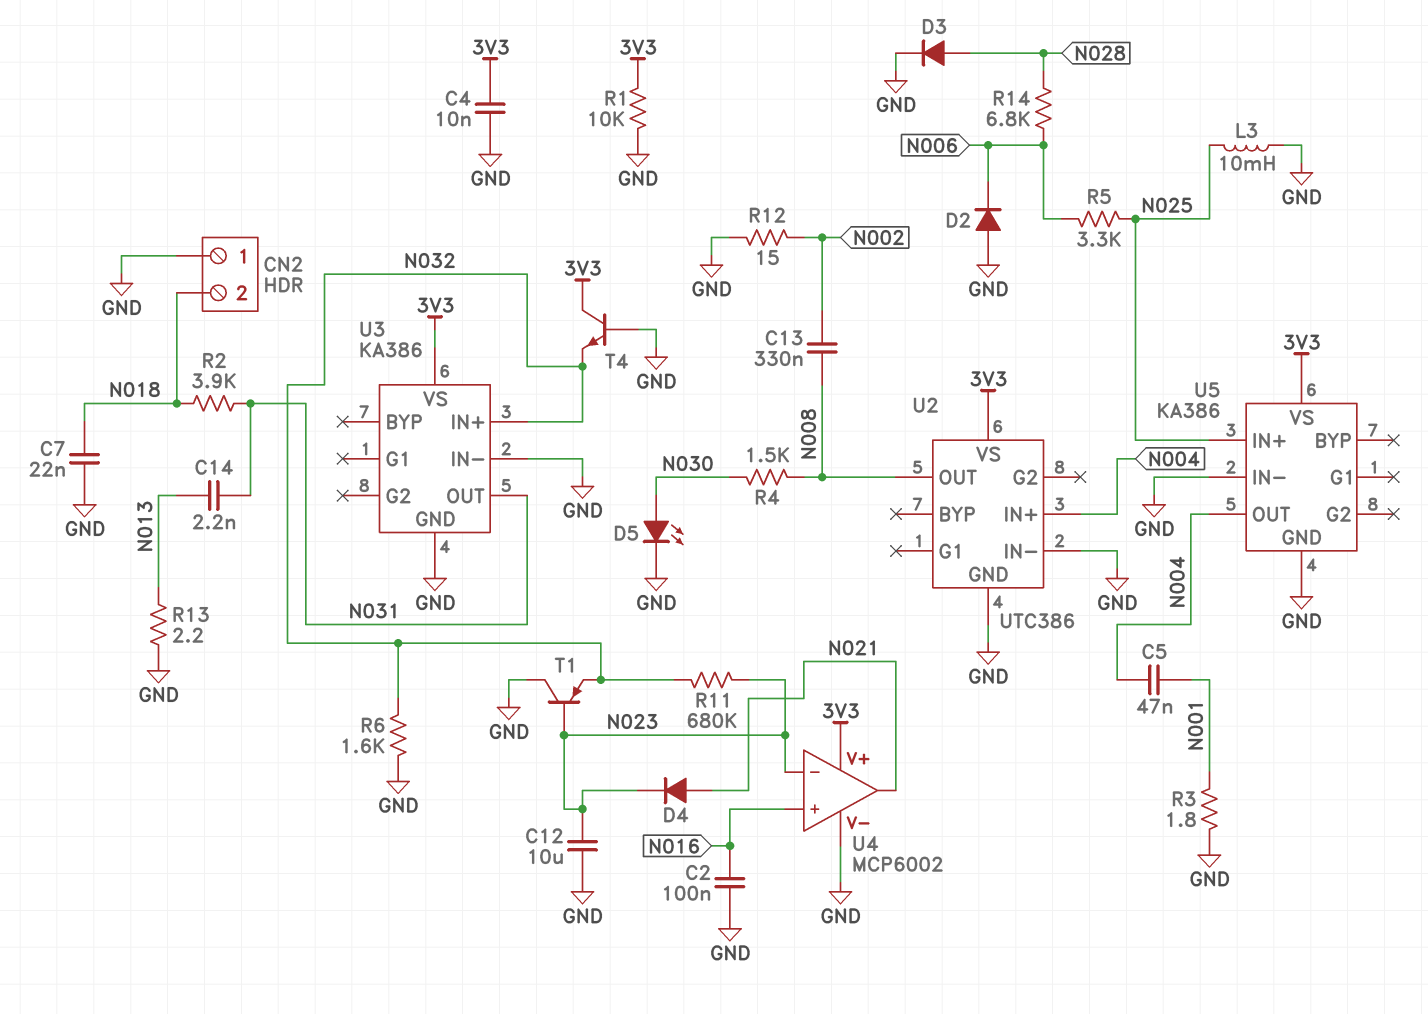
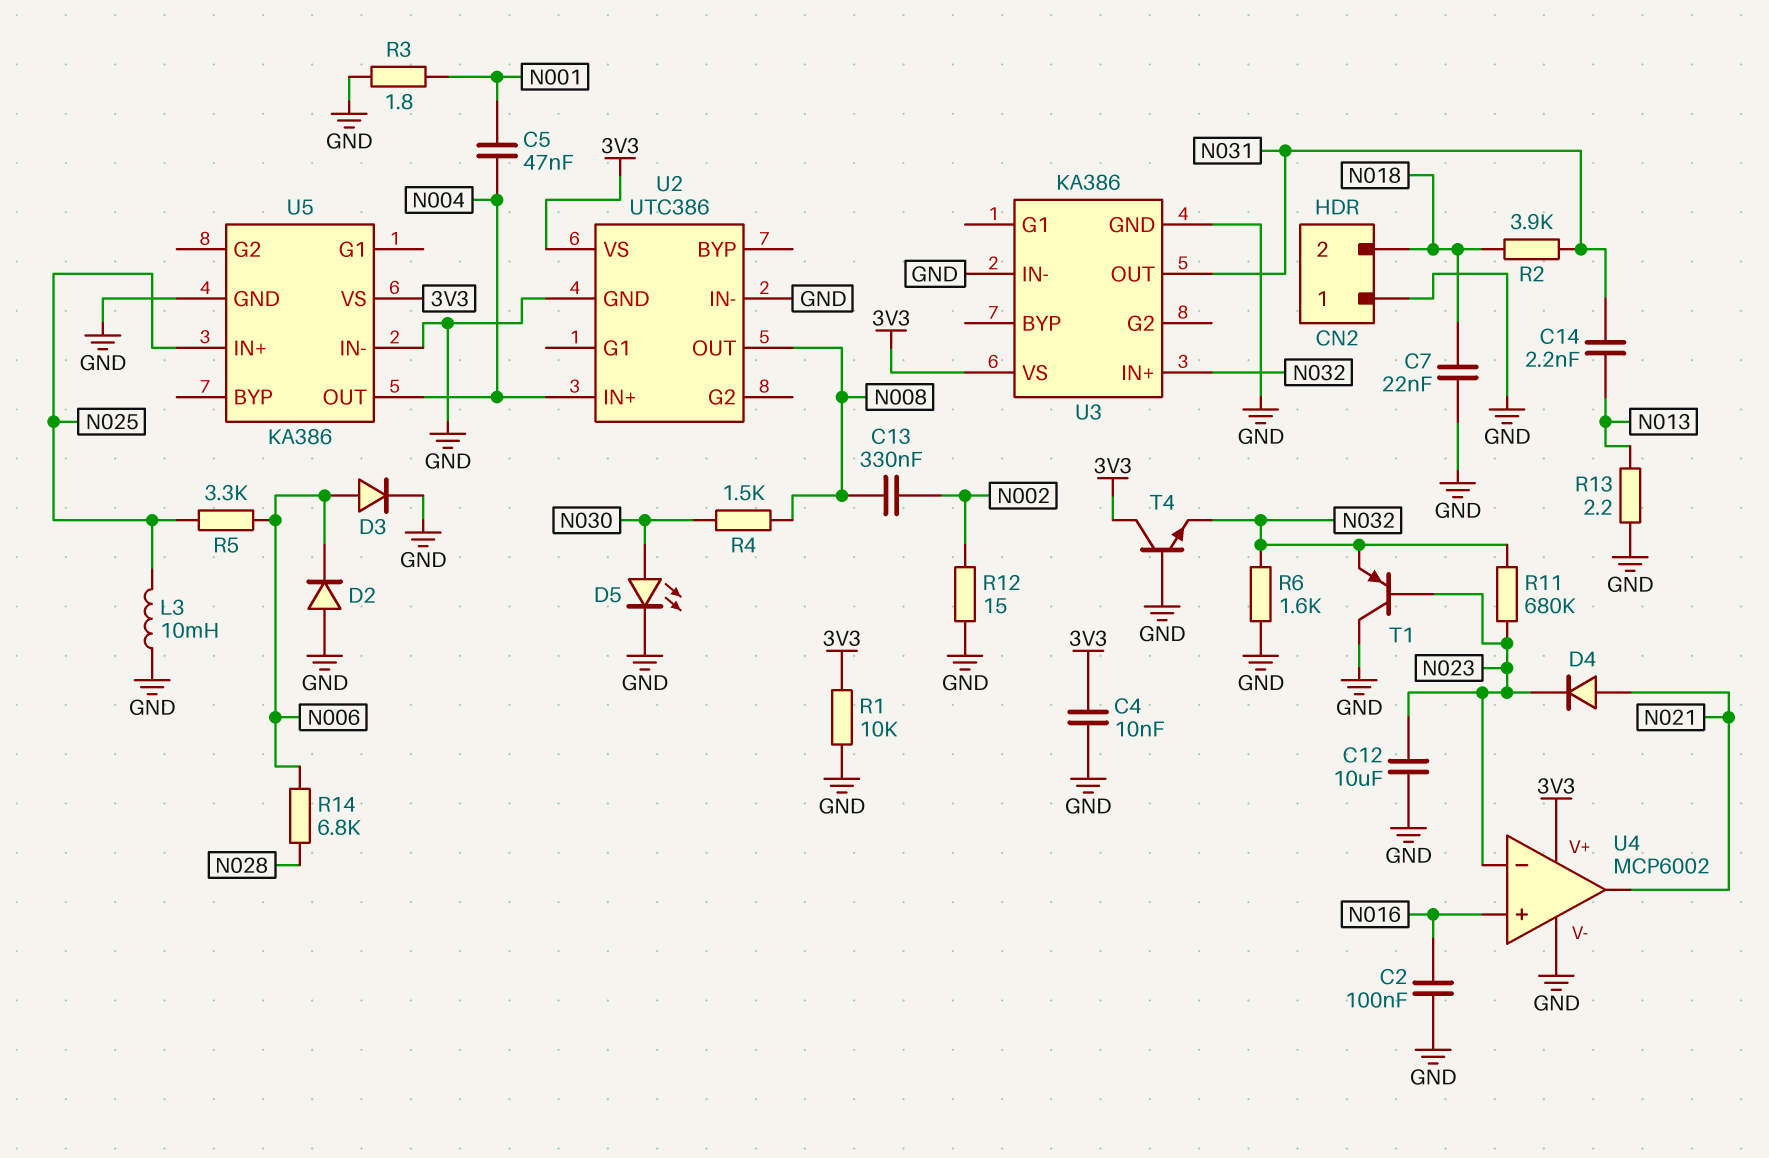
D3: diode (A N028, K GND) -> diode (A N006, K GND)

